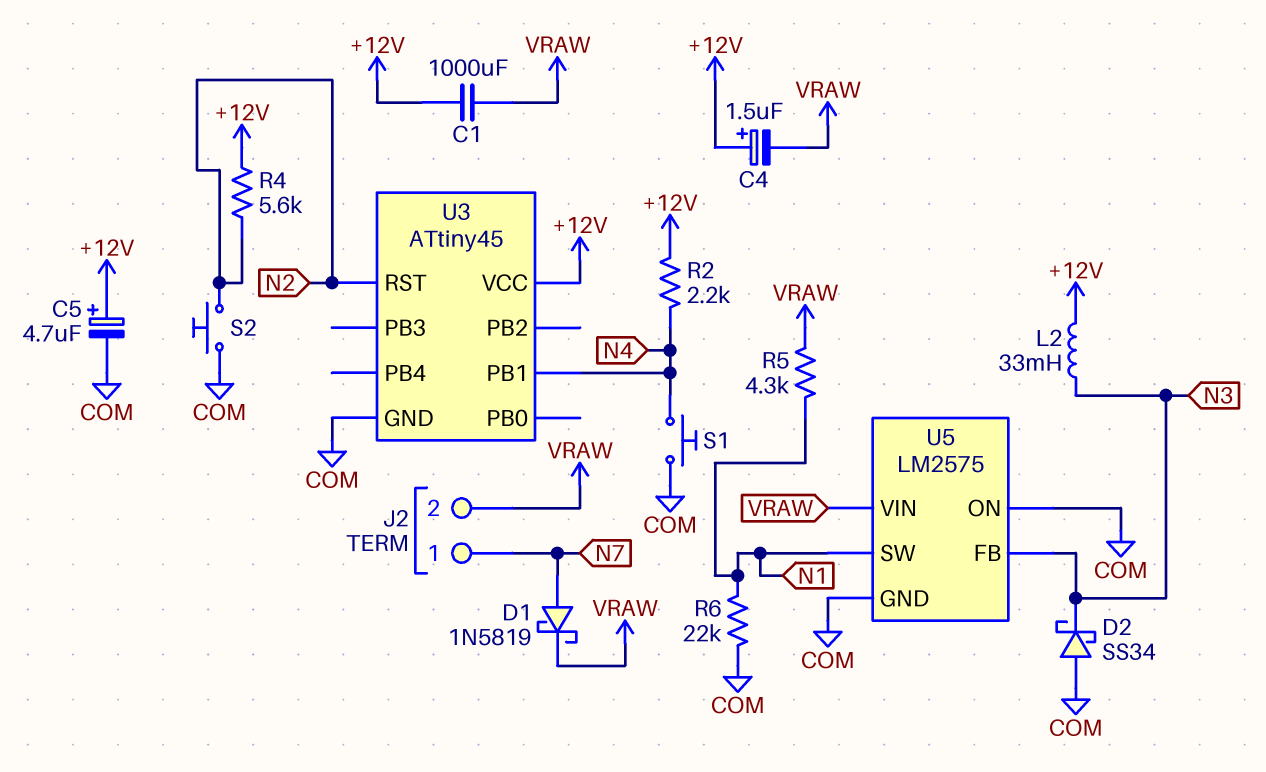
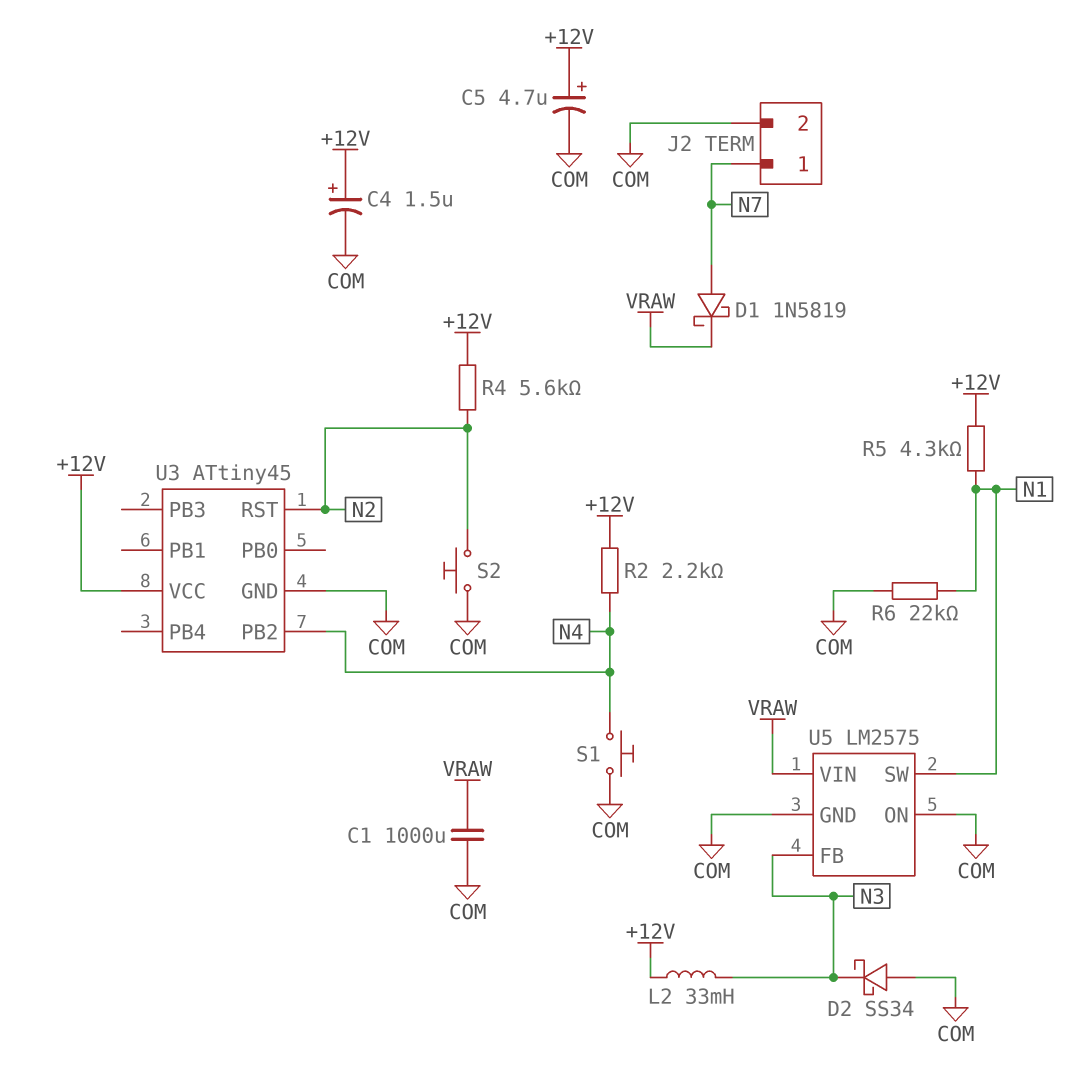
C1: 1000uF (+12V, VRAW) -> 1000uF (COM, VRAW)
C4: 1.5uF (plus +12V, minus VRAW) -> 1.5uF (plus +12V, minus COM)
J2 pin 2: VRAW -> COM
R5: 4.3k (N1, VRAW) -> 4.3k (+12V, N1)
U3 pin PB1: N4 -> none
U3 pin PB2: none -> N4

